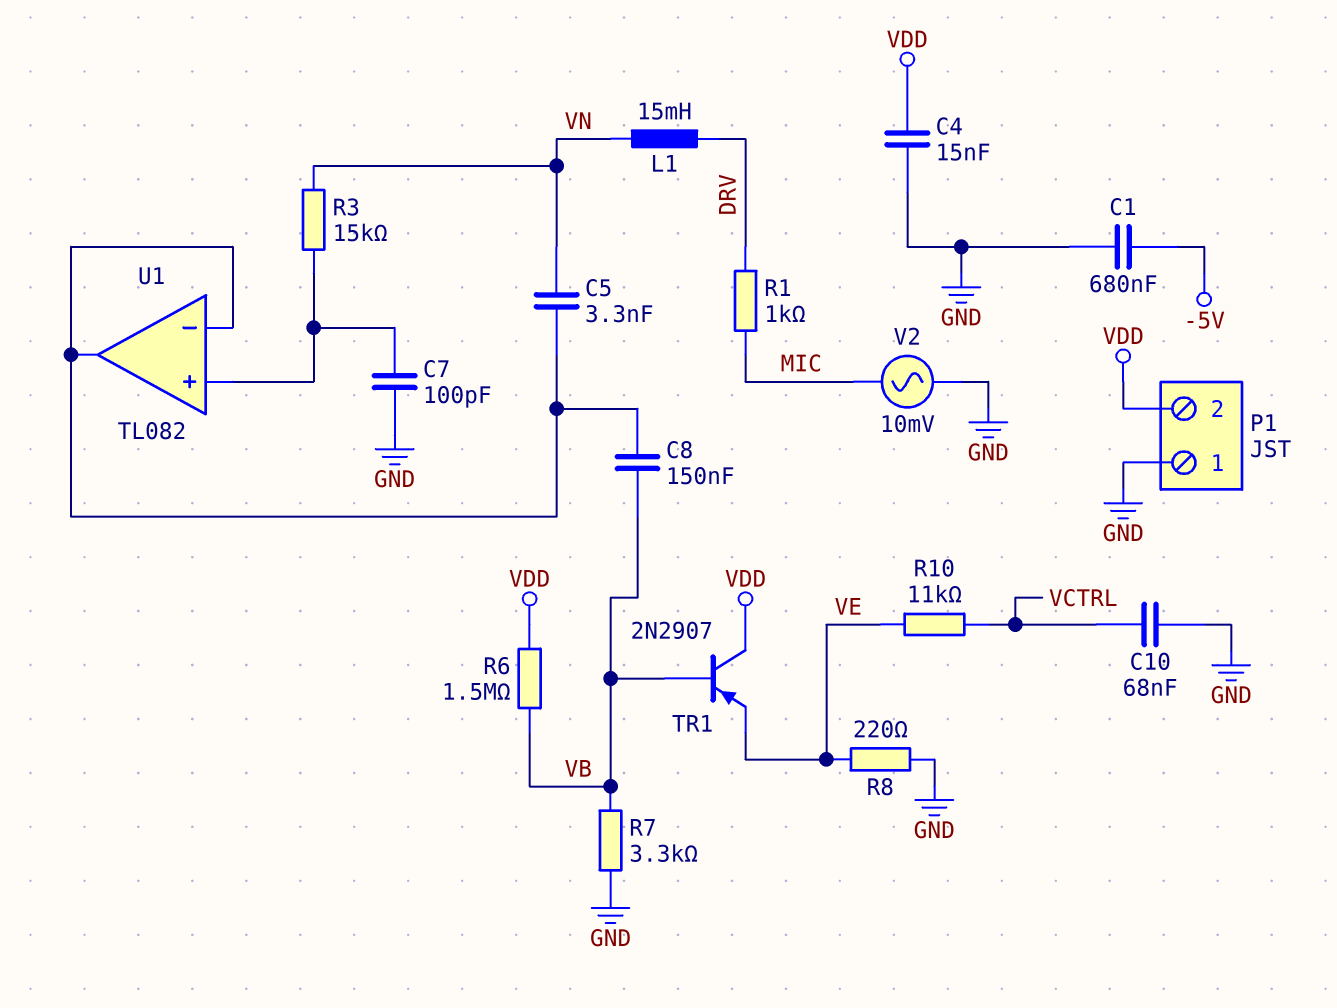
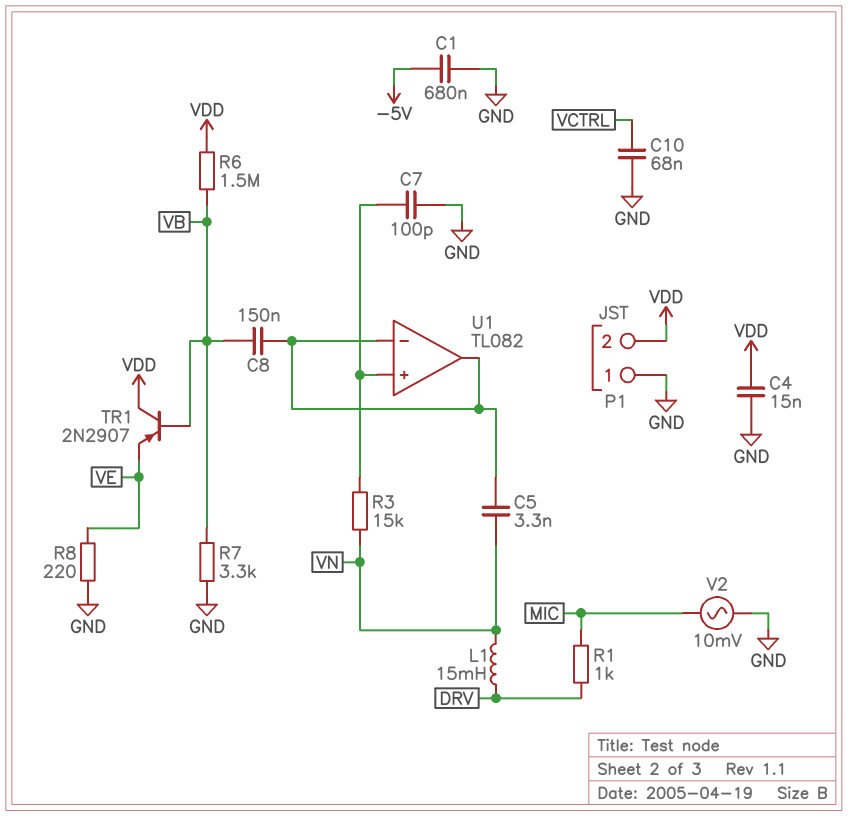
R10: 11k (VCTRL, VE) -> none

